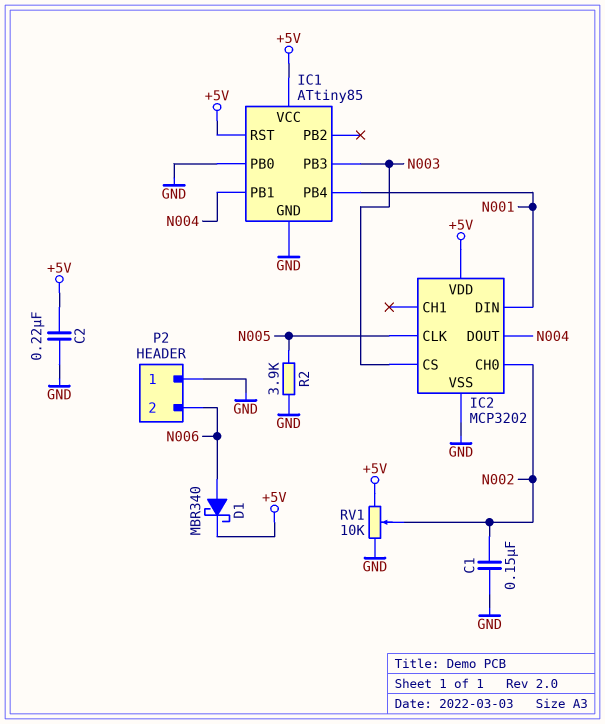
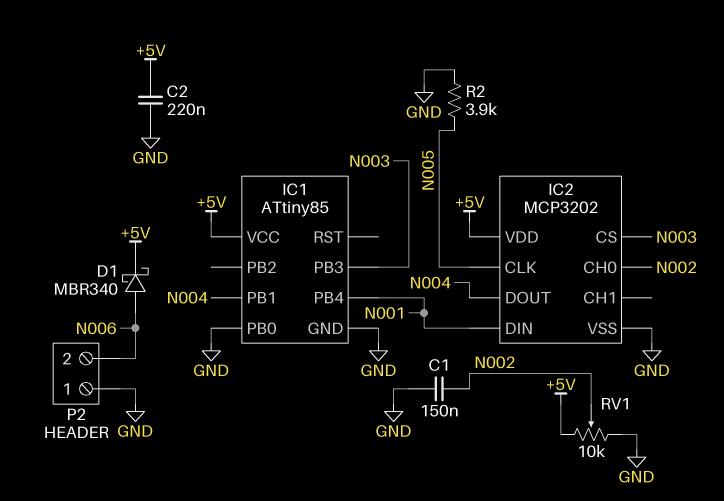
IC1 pin RST: +5V -> none

